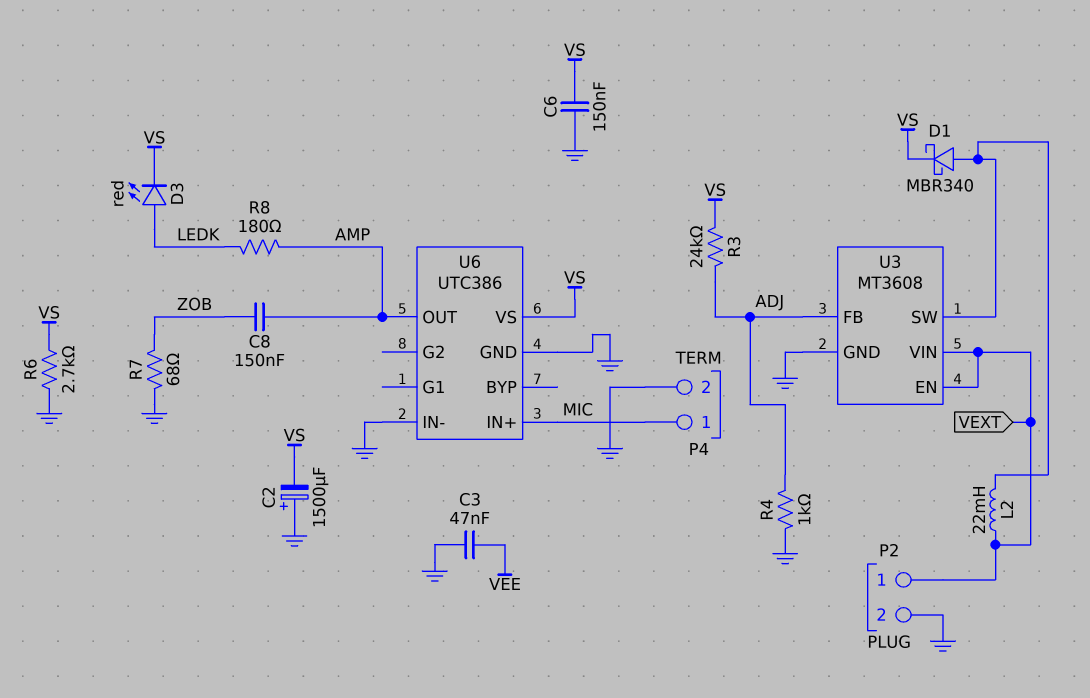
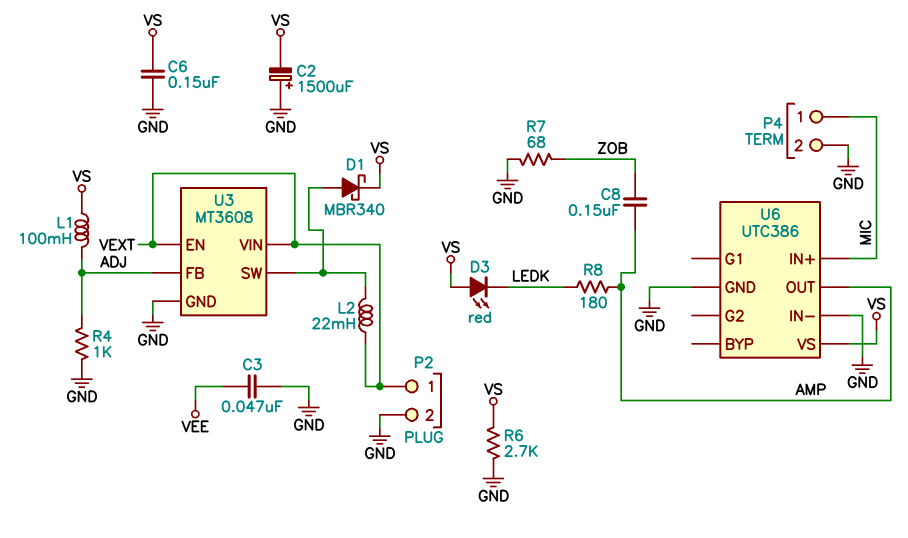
D3: LED red (A LEDK, K VS) -> LED red (A VS, K LEDK)
L1: none -> 100mH (ADJ, VS)
R3: 24k (ADJ, VS) -> none

